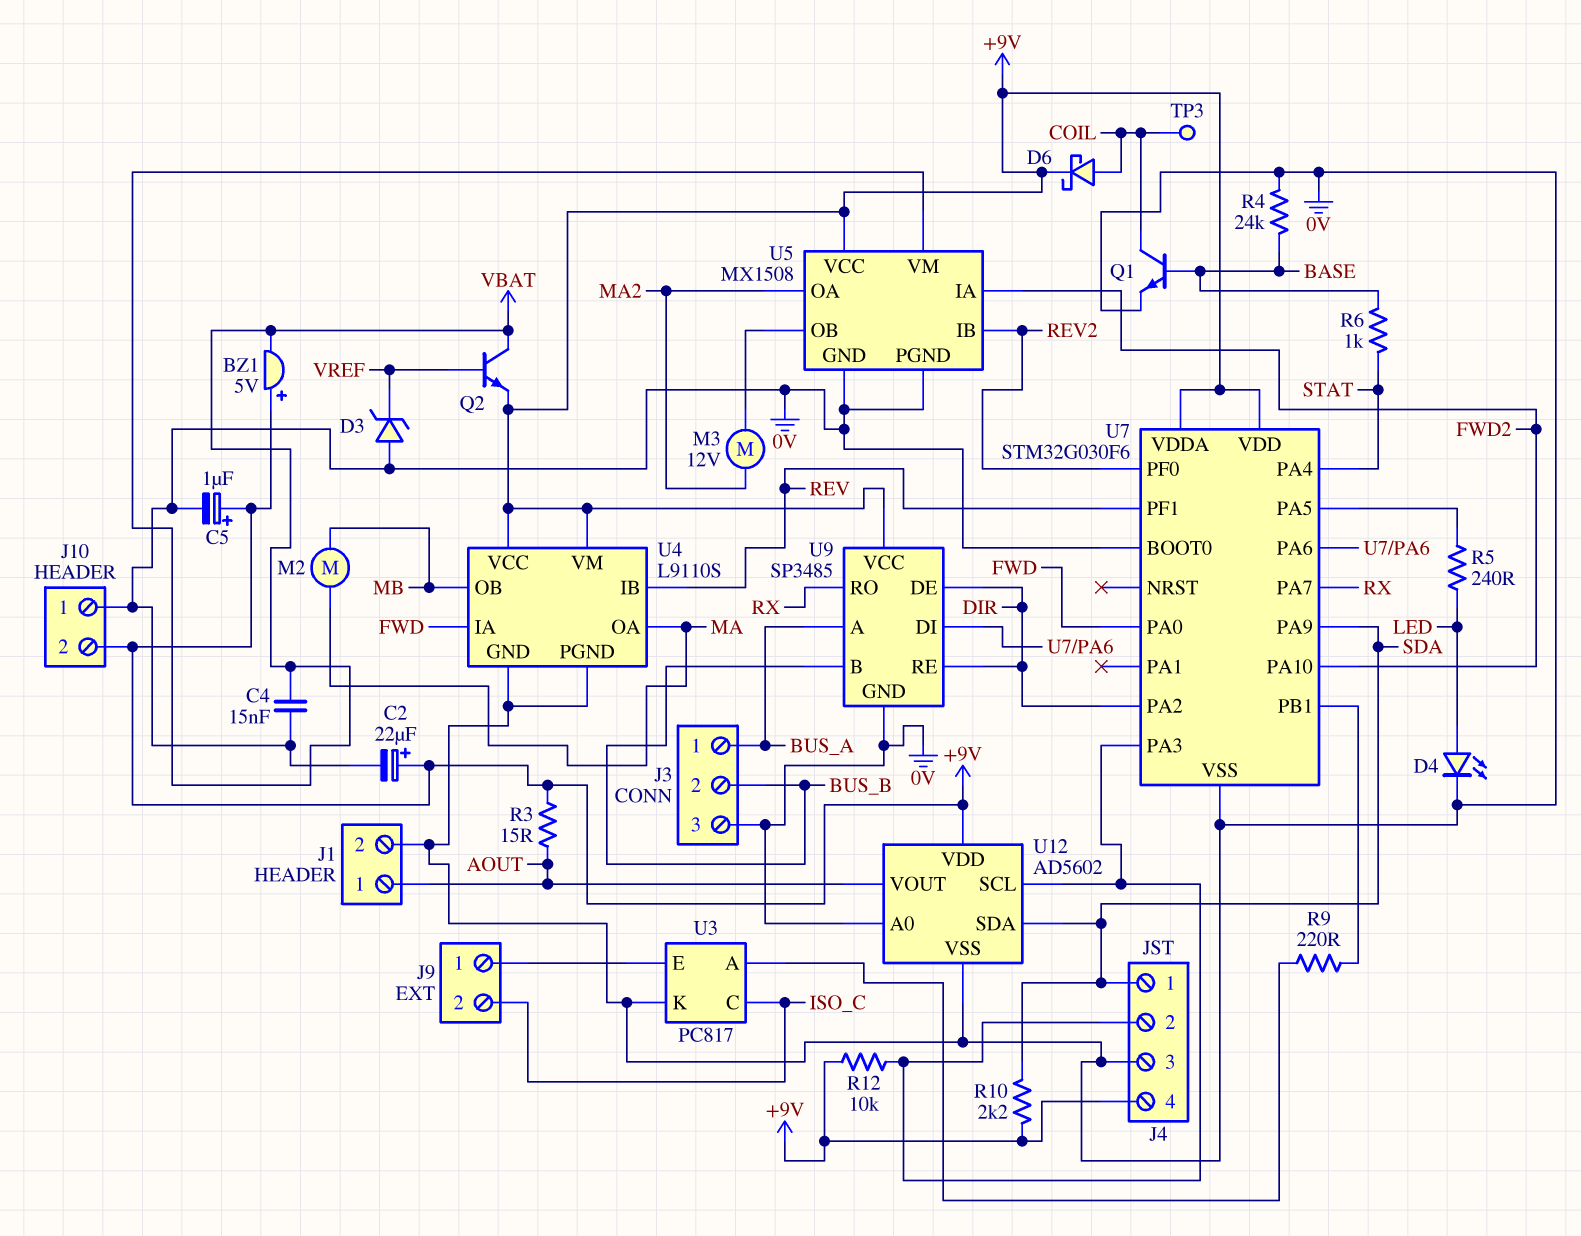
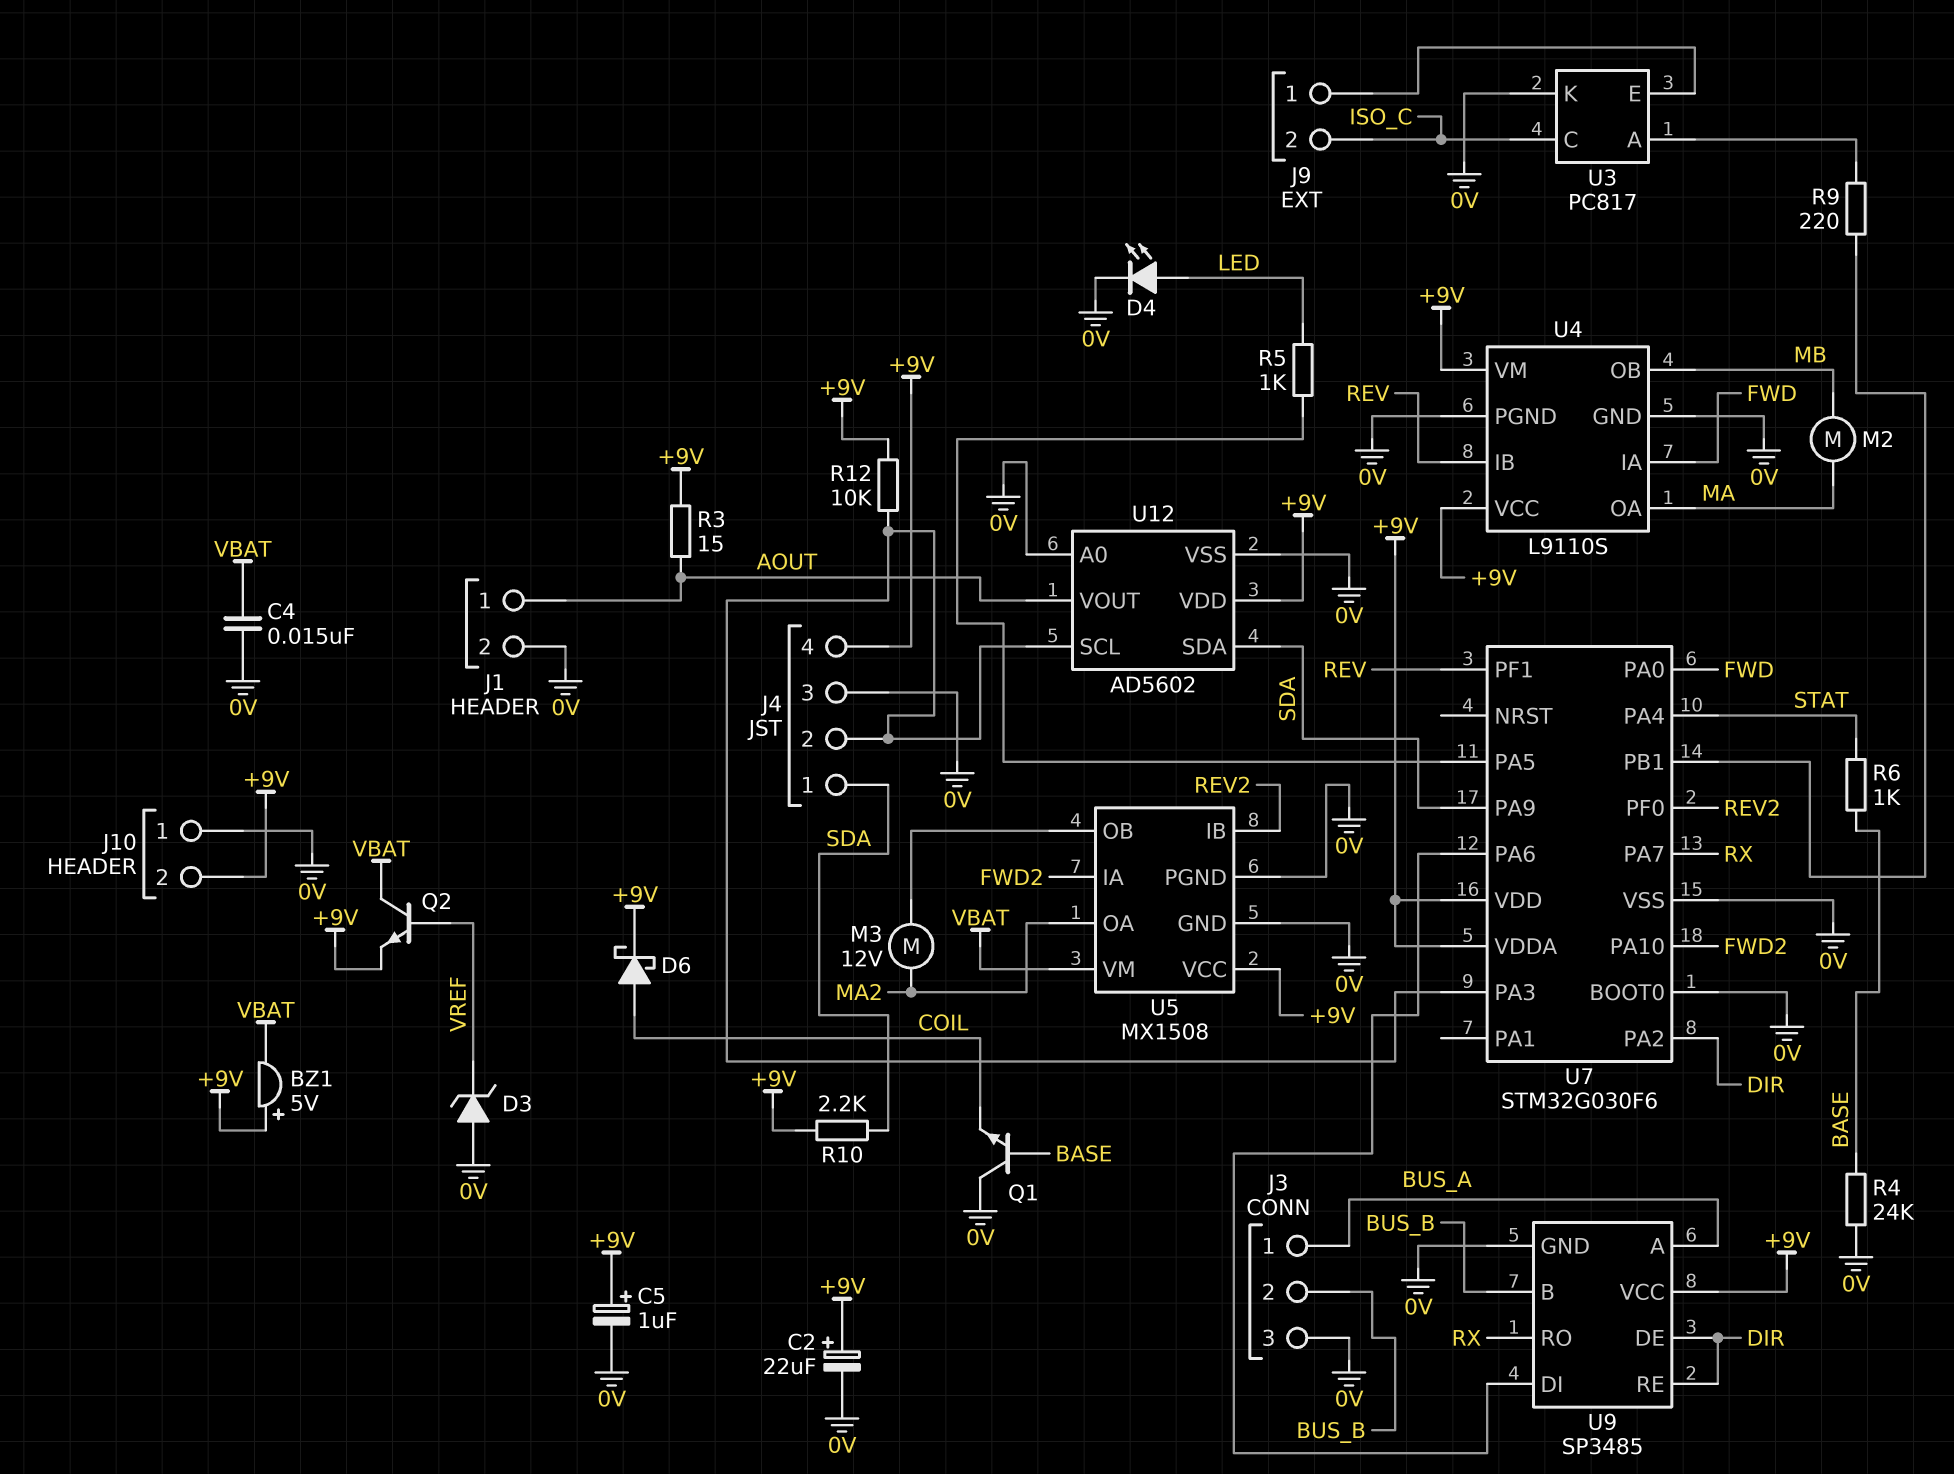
Q1: NPN (B BASE, C COIL, E 0V) -> NPN (B BASE, C 0V, E COIL)
R5: 240 (LED, U7/PA5) -> 1k (LED, U7/PA5)
TP3: test point (COIL) -> none

